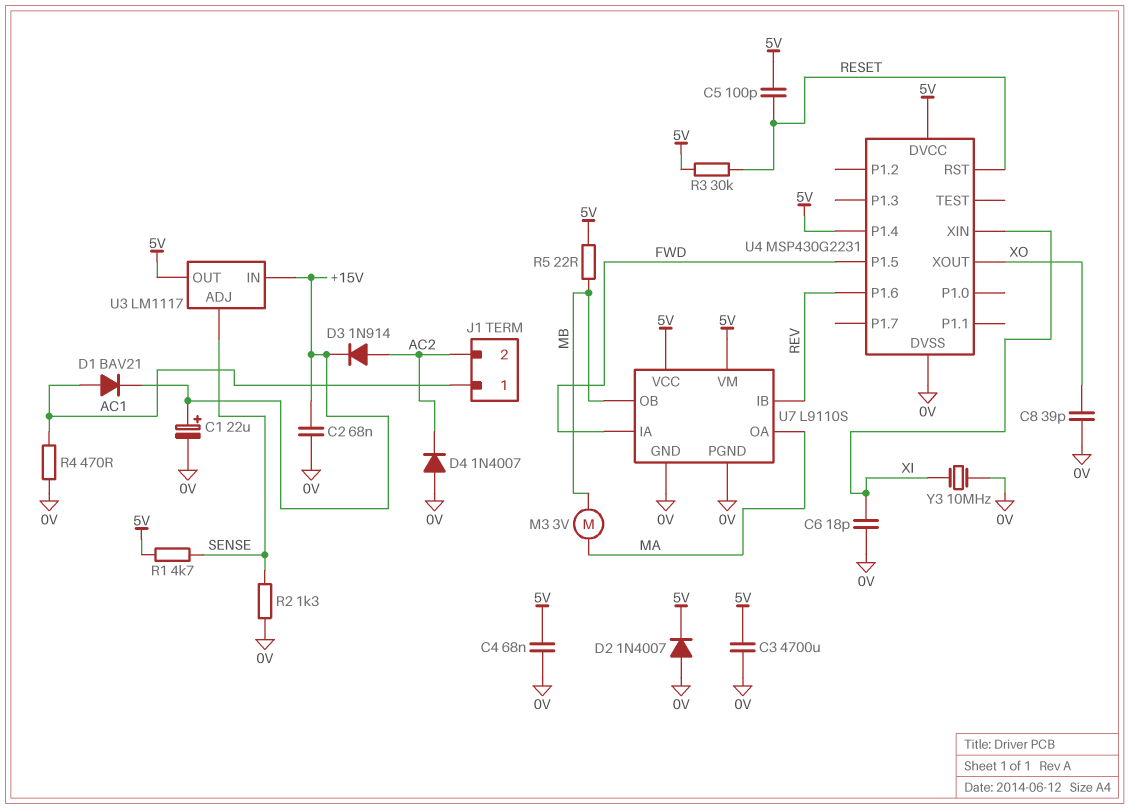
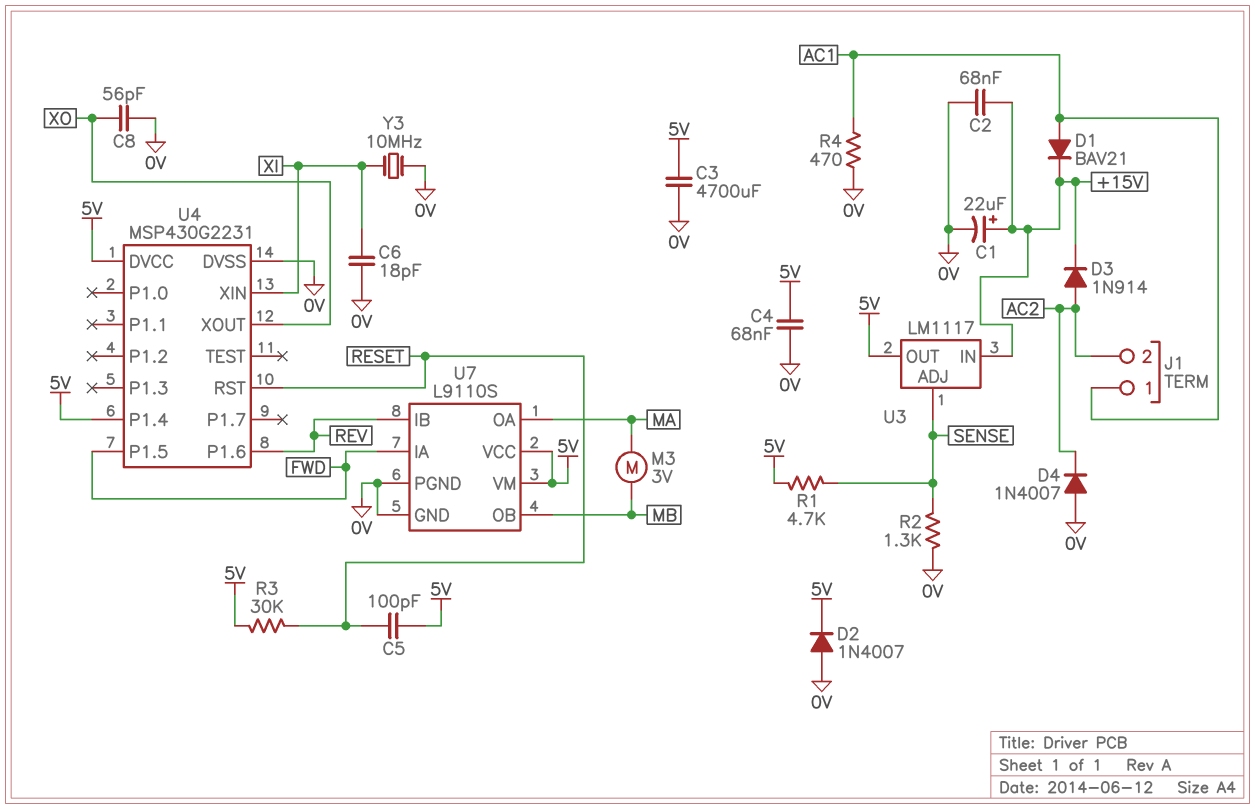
C8: 39pF (0V, XO) -> 56pF (0V, XO)
R5: 22 (5V, MB) -> none

